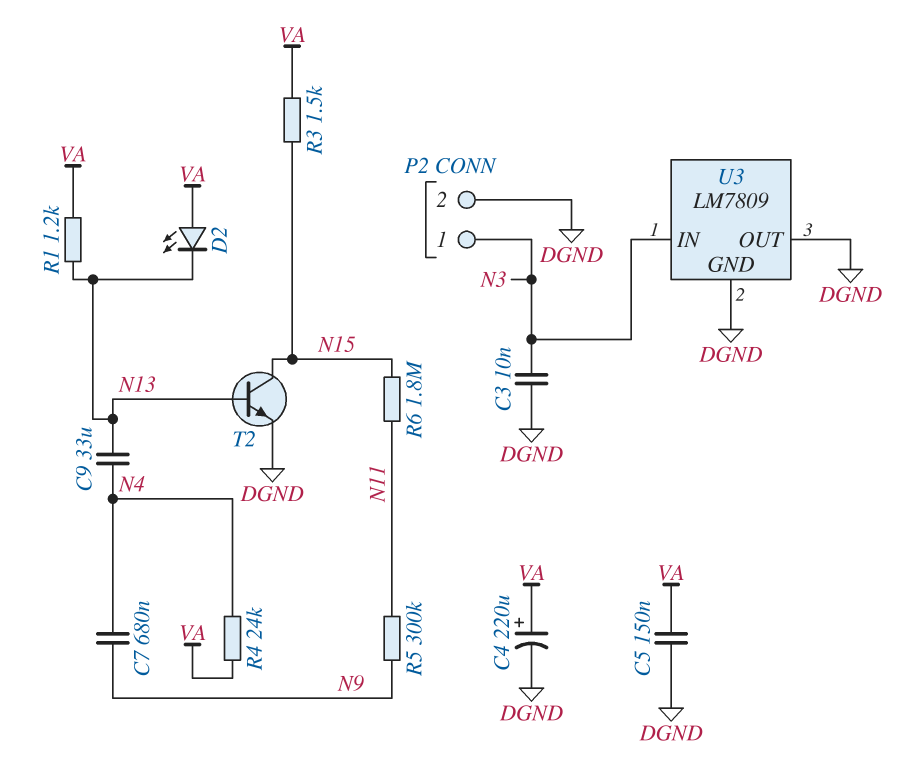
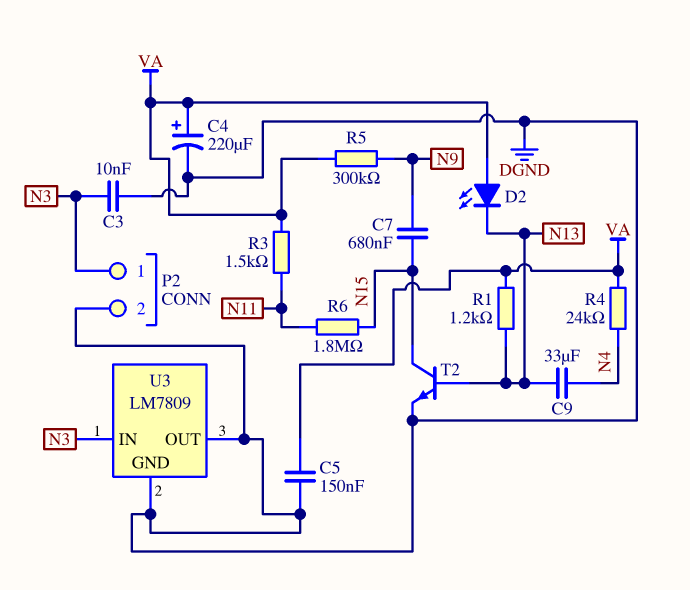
C7: 680nF (N4, N9) -> 680nF (N9, N15)
R3: 1.5k (N15, VA) -> 1.5k (N11, VA)
R5: 300k (N9, N11) -> 300k (N9, VA)

